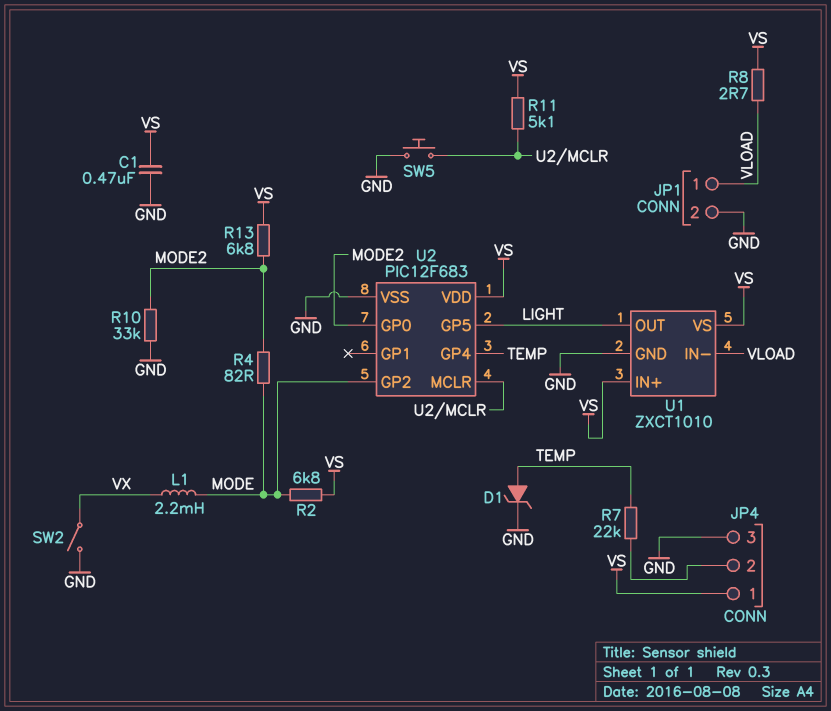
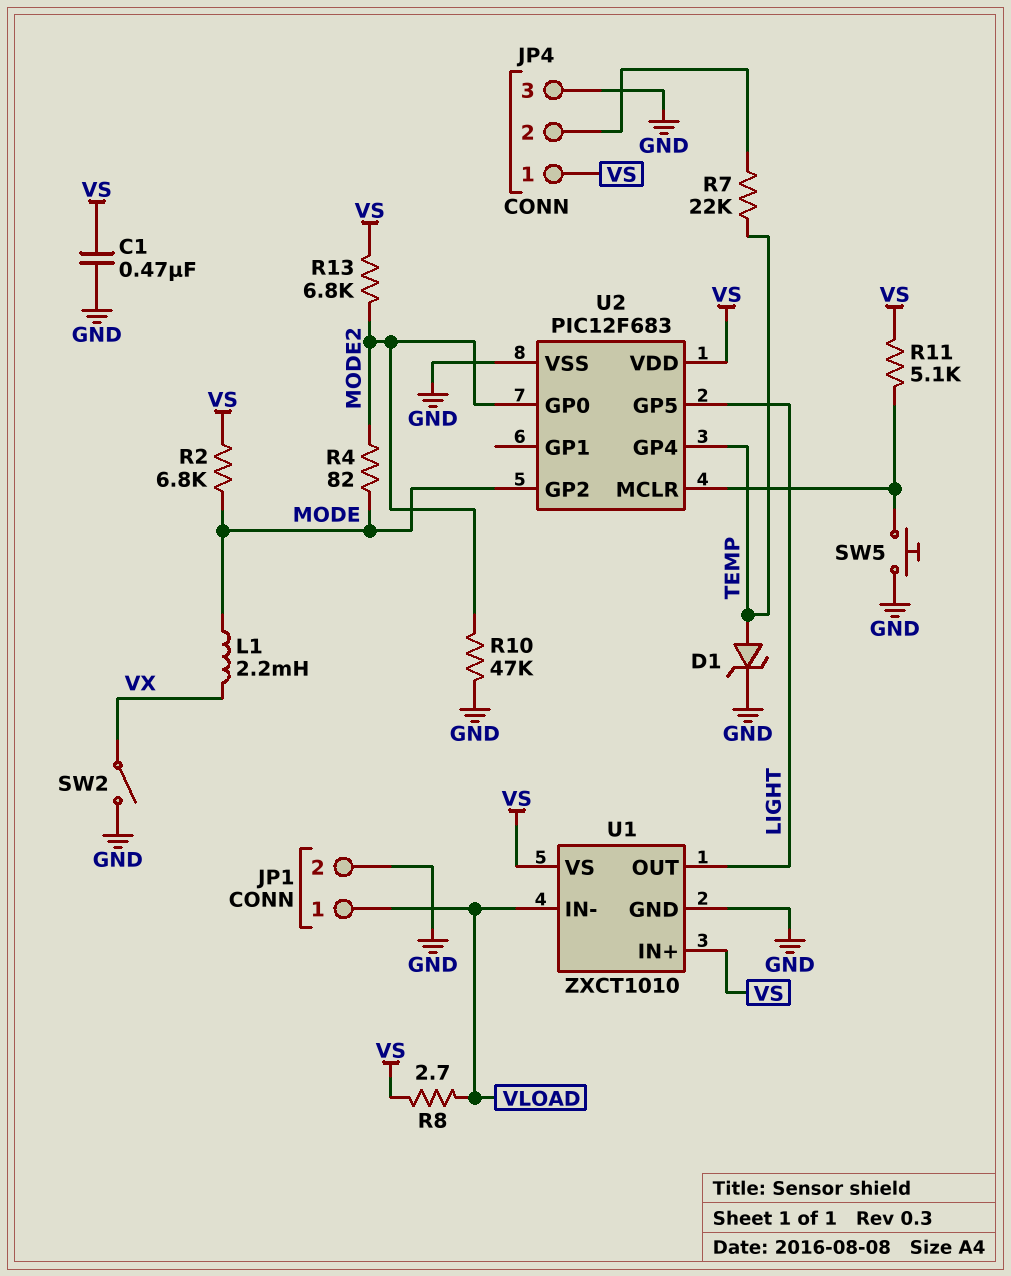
R10: 33k (GND, MODE2) -> 47k (GND, MODE2)

